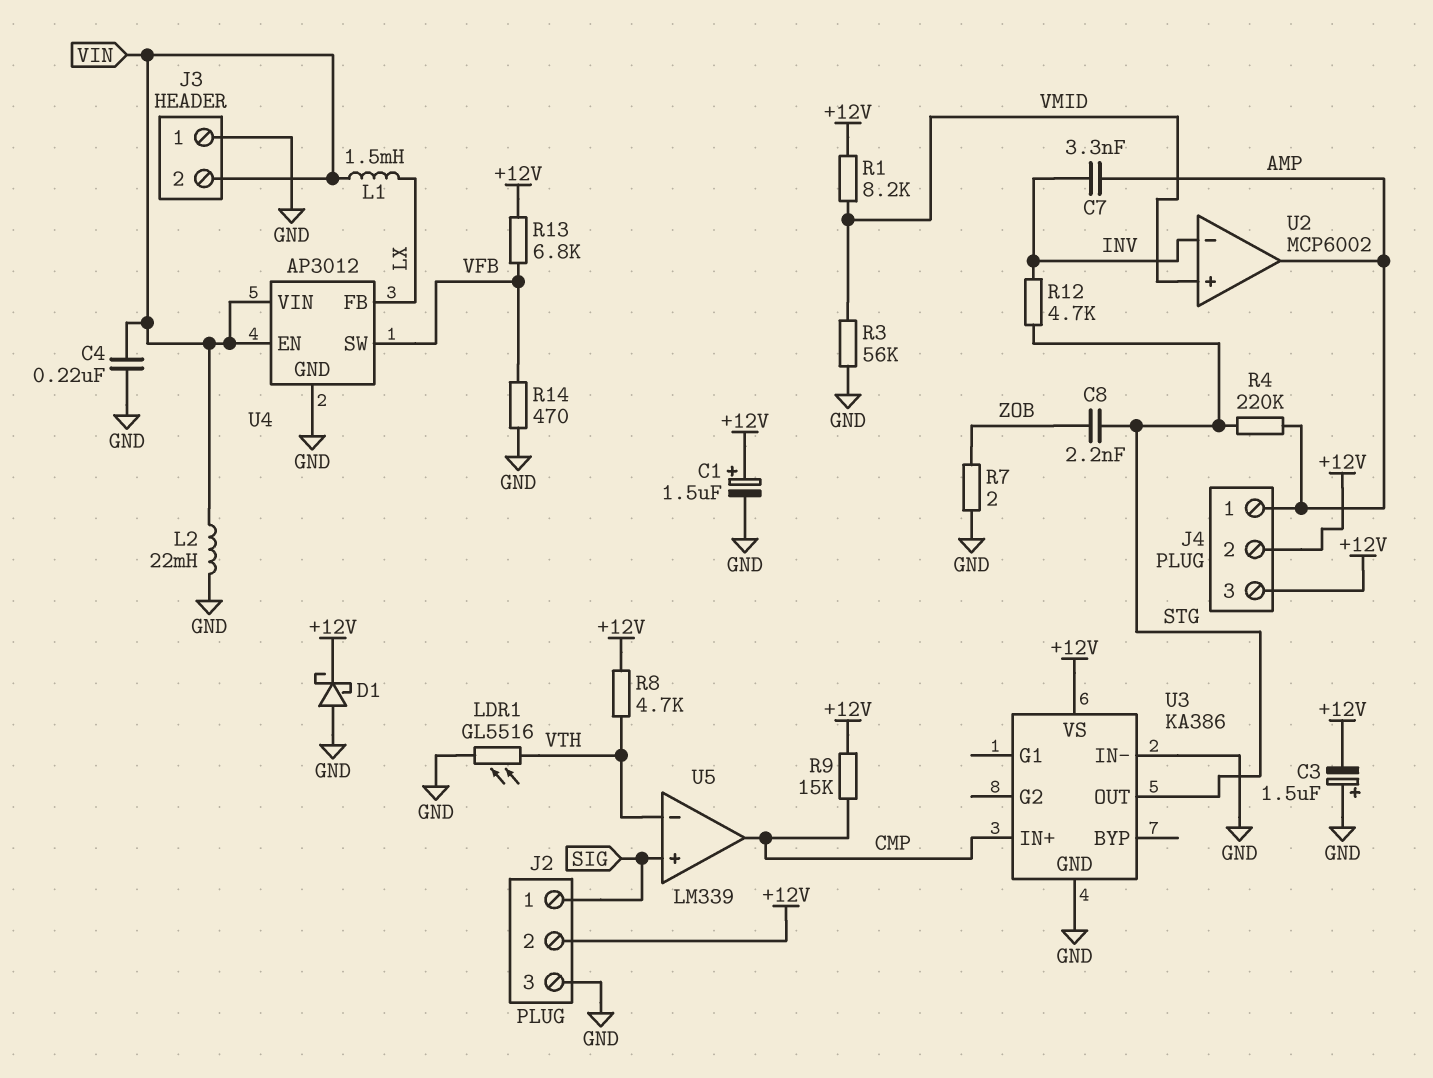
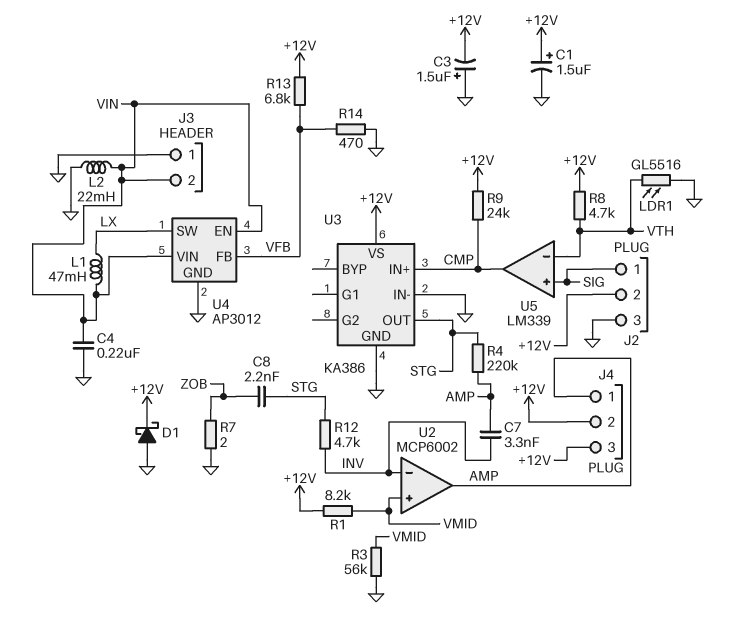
L1: 1.5mH (LX, VIN) -> 47mH (LX, VIN)
R9: 15k (+12V, CMP) -> 24k (+12V, CMP)
U4 pin FB: LX -> VFB
U4 pin SW: VFB -> LX

